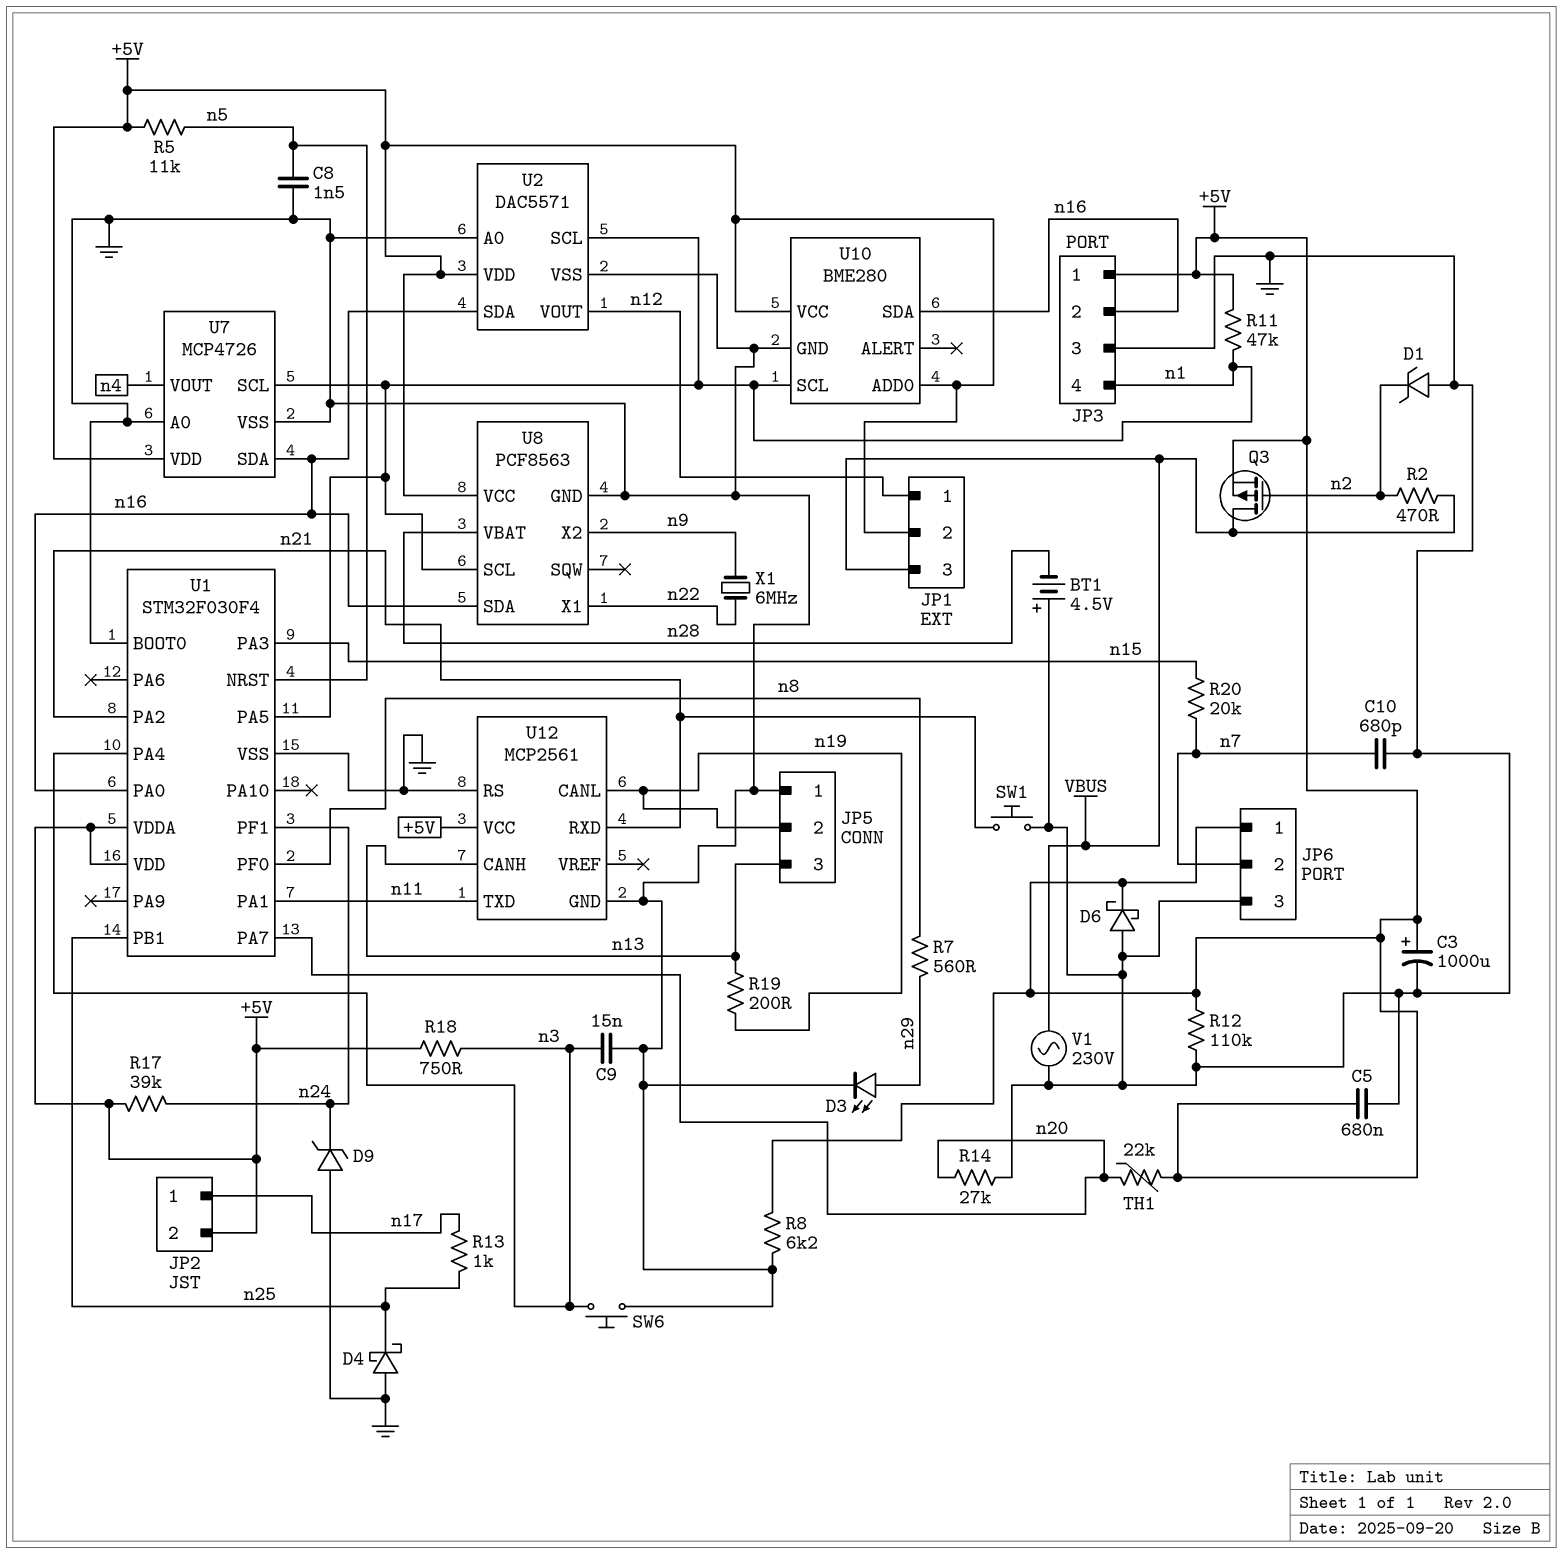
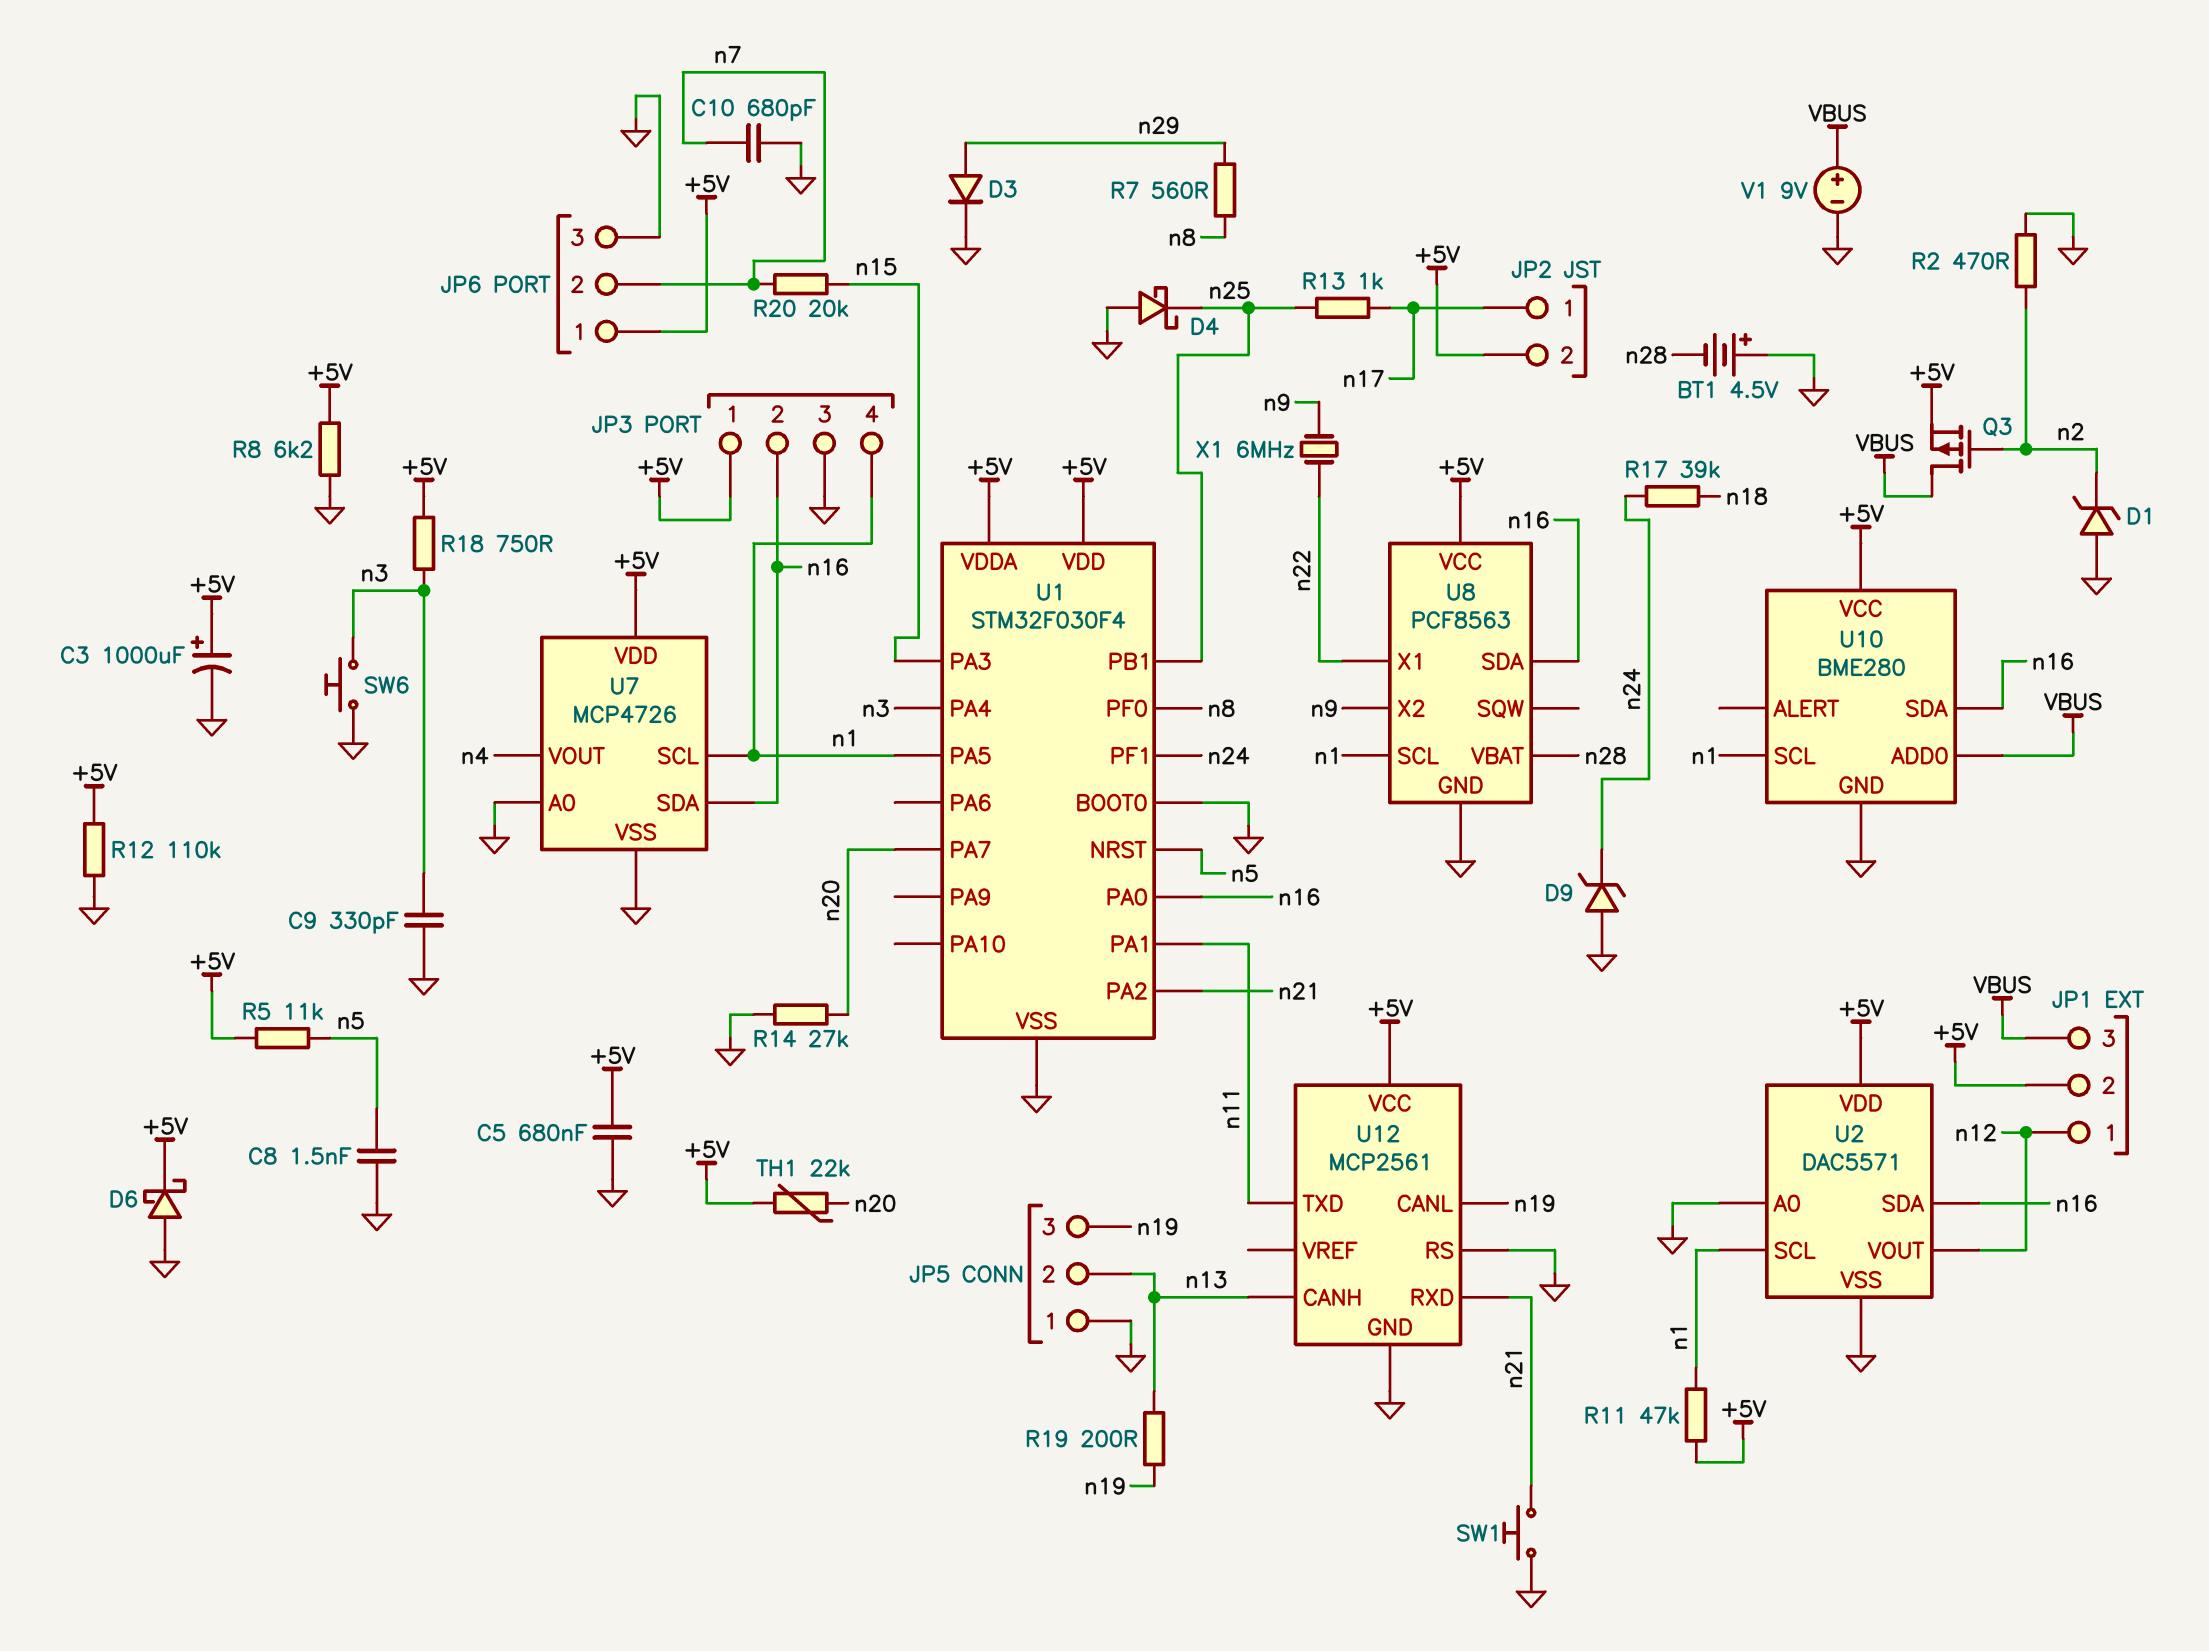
C9: 15nF (GND, n3) -> 330pF (GND, n3)
D3: LED (A n29, K GND) -> diode (A n29, K GND)
JP5 pin 2: n19 -> n13
JP5 pin 3: n13 -> n19
R2: 470 (VBUS, n2) -> 470 (GND, n2)
R17: 39k (+5V, n24) -> 39k (n18, n24)
U10 pin ADD0: +5V -> VBUS
V1: AC 230V (GND, VBUS) -> 9V (plus VBUS, minus GND)

